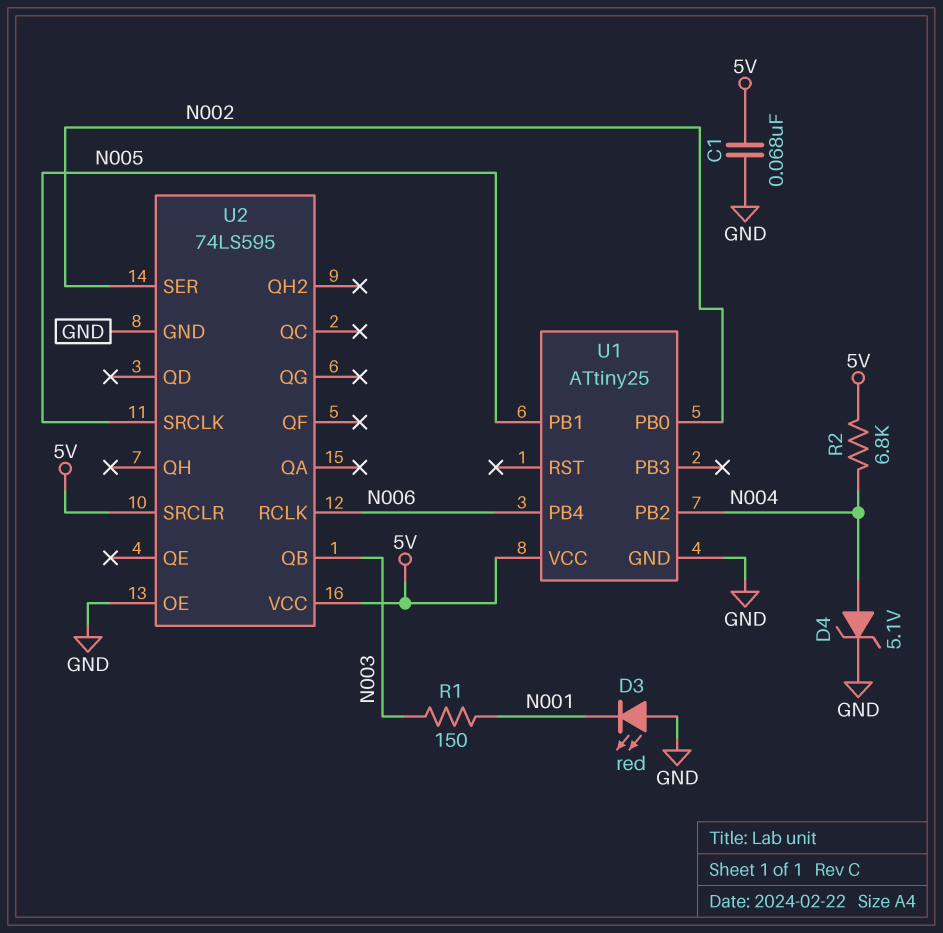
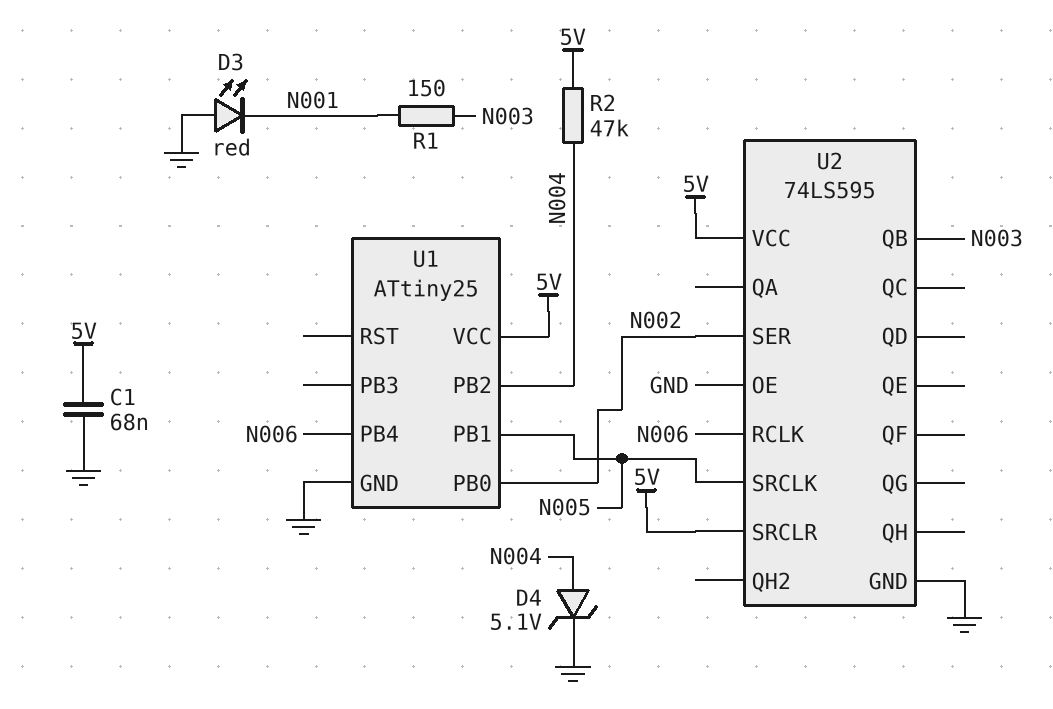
R2: 6.8k (5V, N004) -> 47k (5V, N004)

